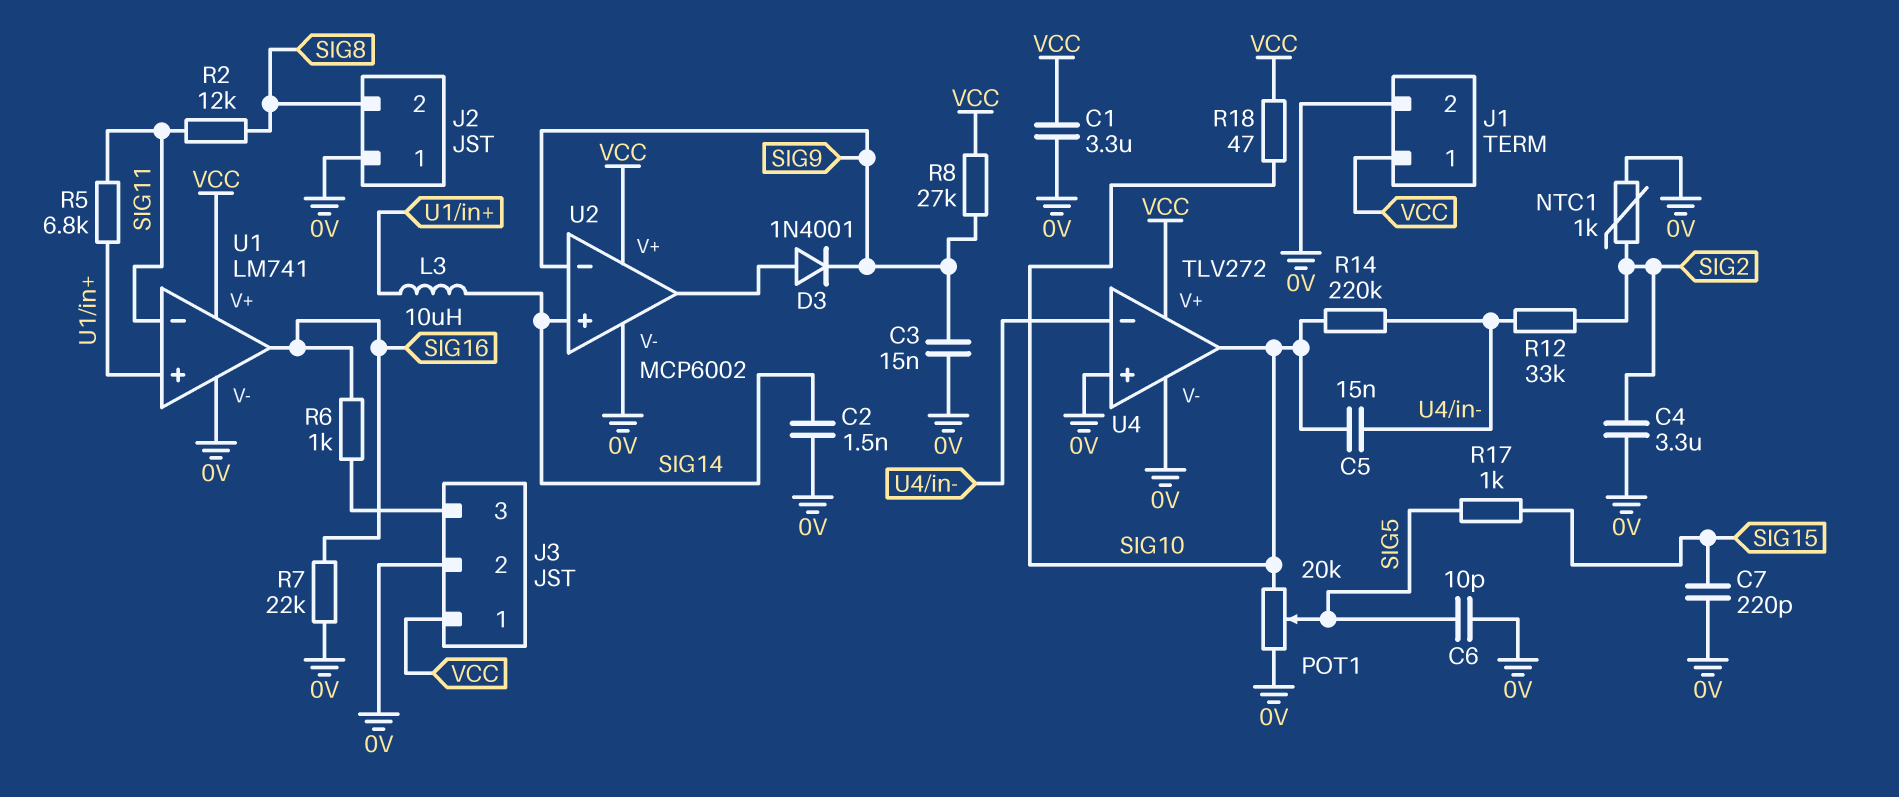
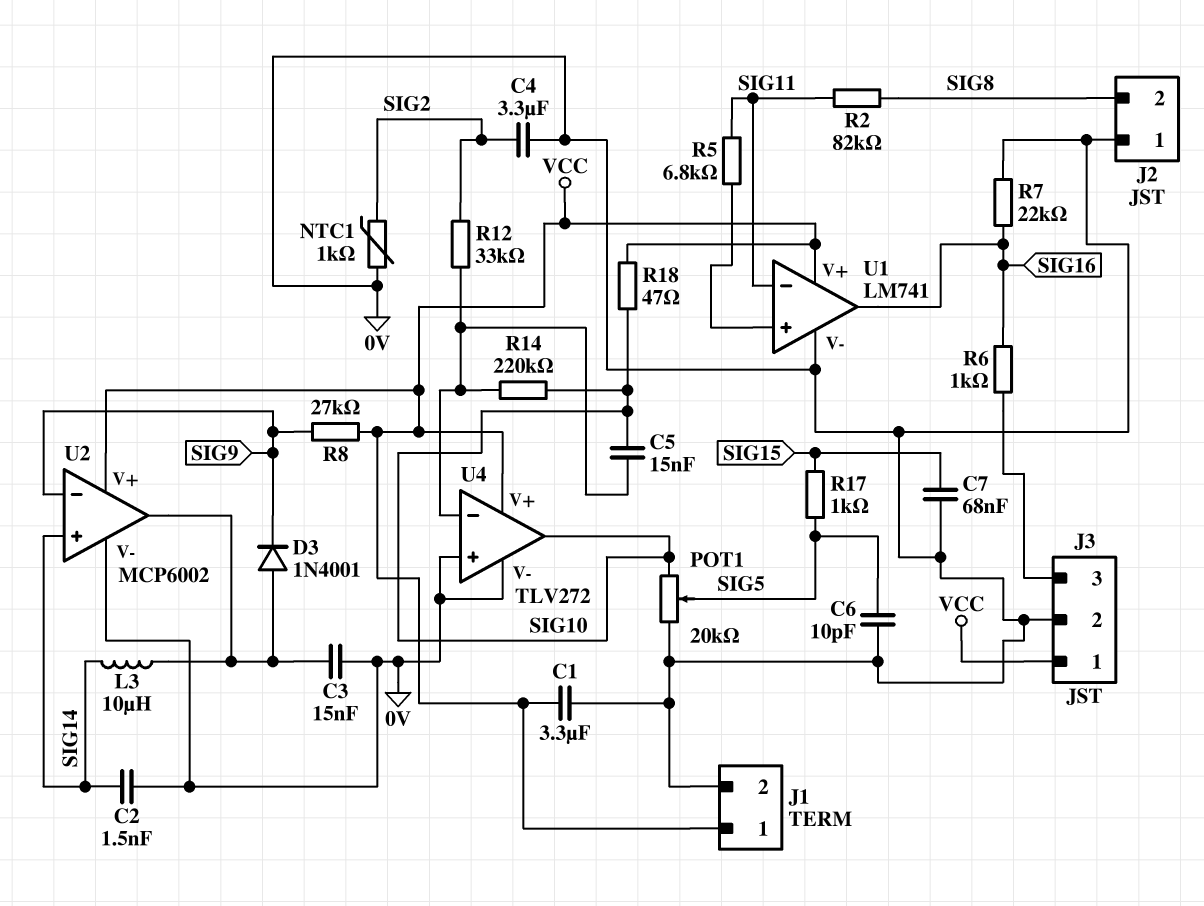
C3: 15nF (0V, SIG9) -> 15nF (0V, U2/out)
C7: 220pF (0V, SIG15) -> 68nF (0V, SIG15)
L3: 10uH (SIG14, U1/in+) -> 10uH (SIG14, U2/out)
R2: 12k (SIG8, SIG11) -> 82k (SIG8, SIG11)

